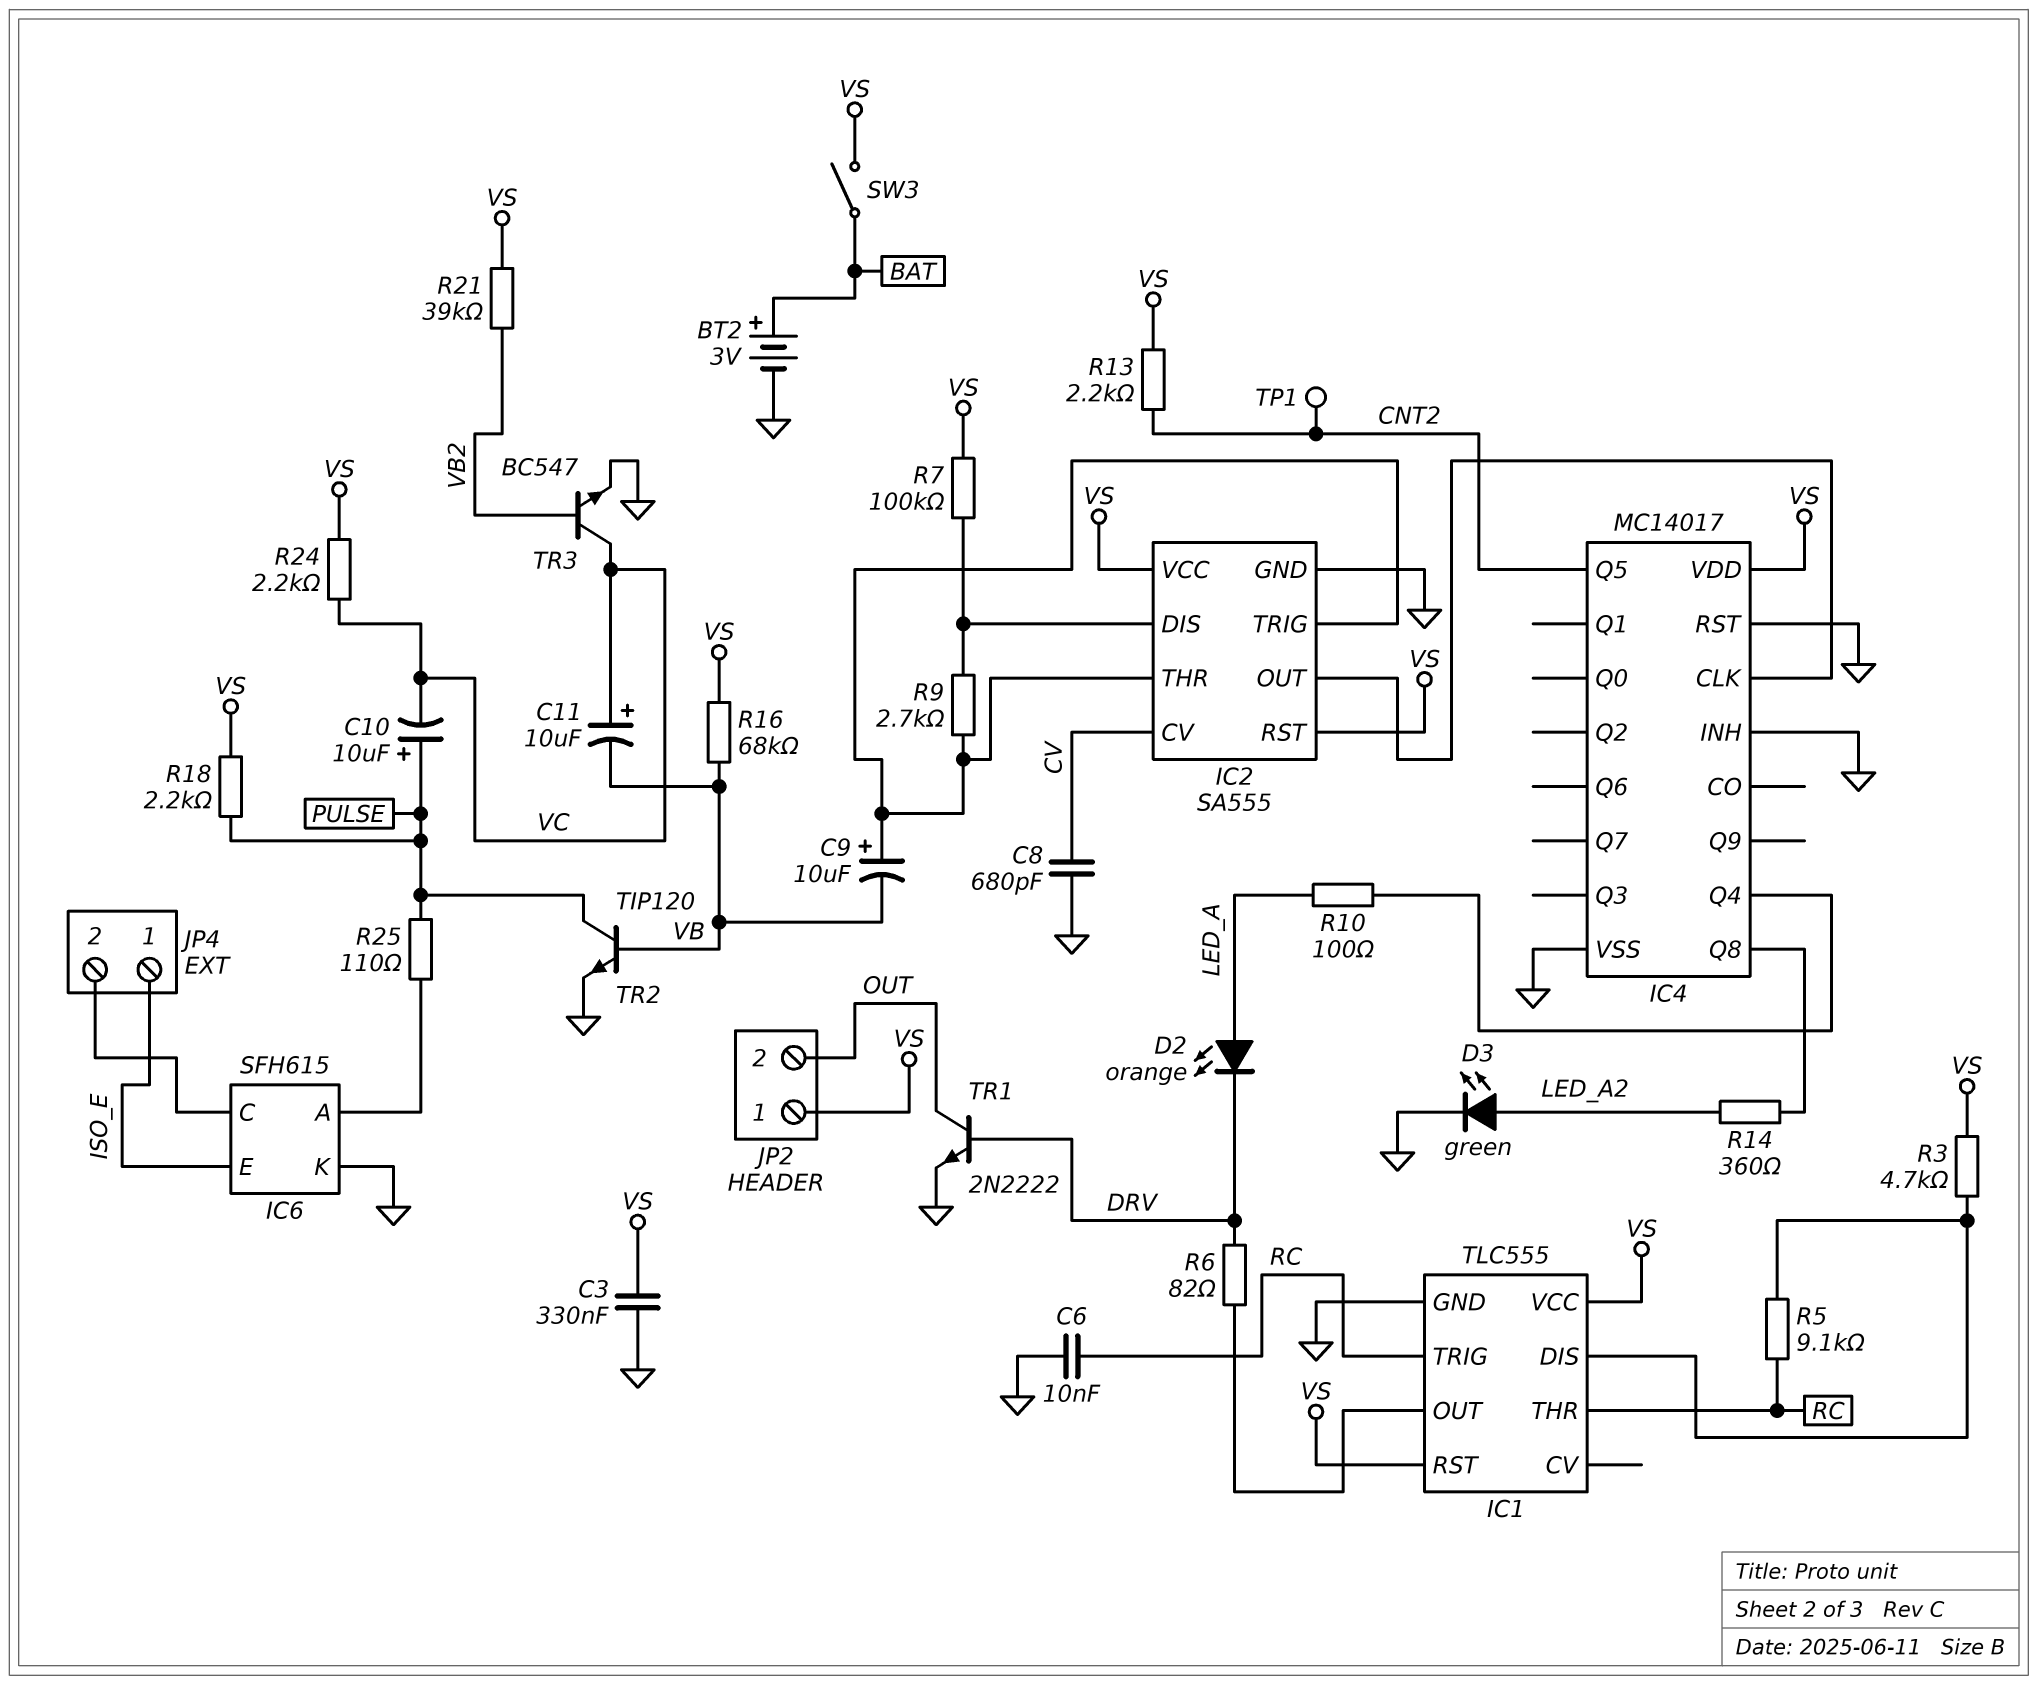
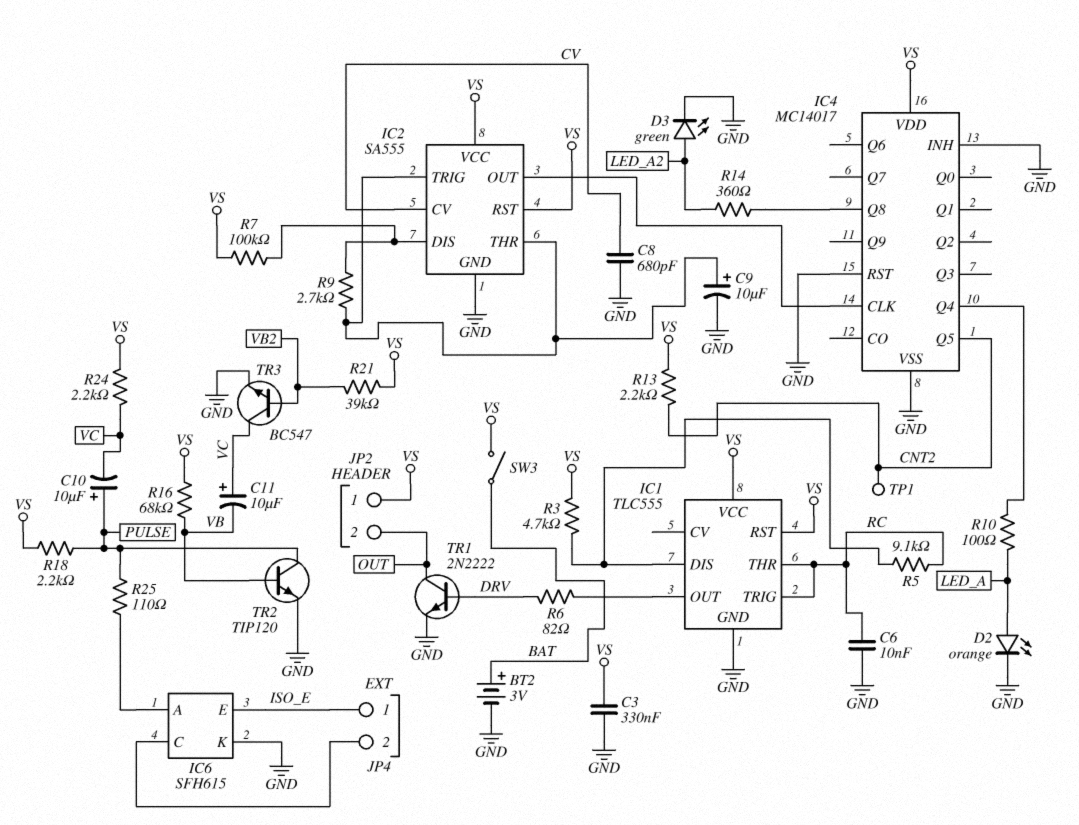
C9: 10uF (plus IC2/THR, minus VB) -> 10uF (plus IC2/THR, minus GND)
D2: LED orange (A LED_A, K DRV) -> LED orange (A LED_A, K GND)

